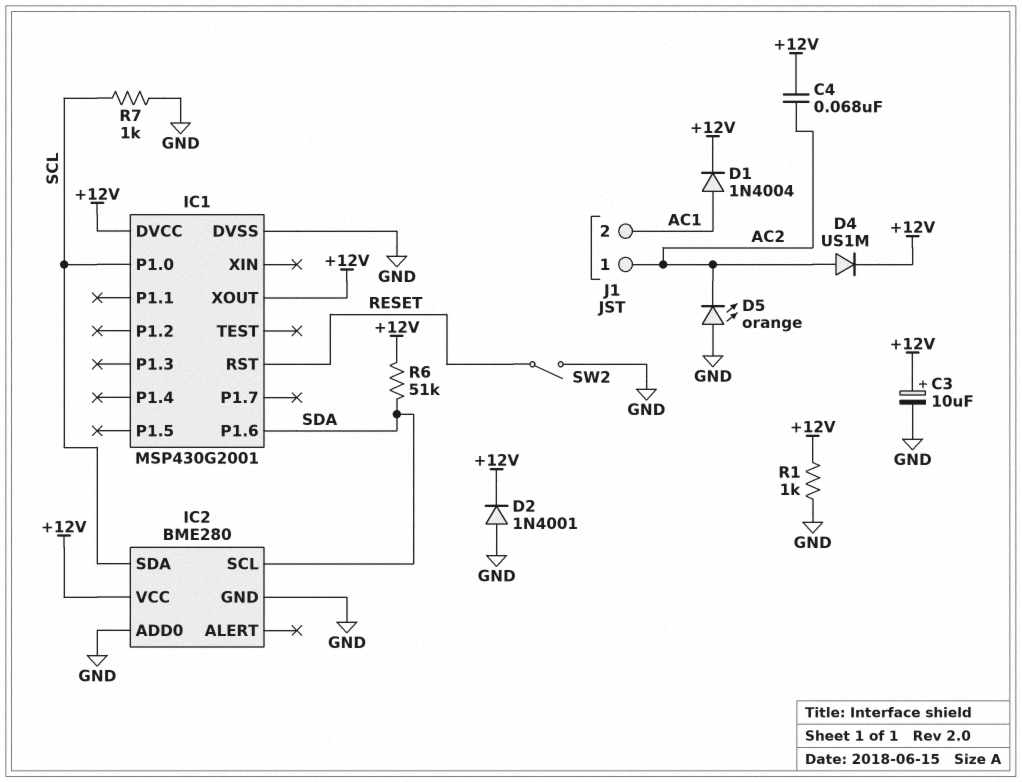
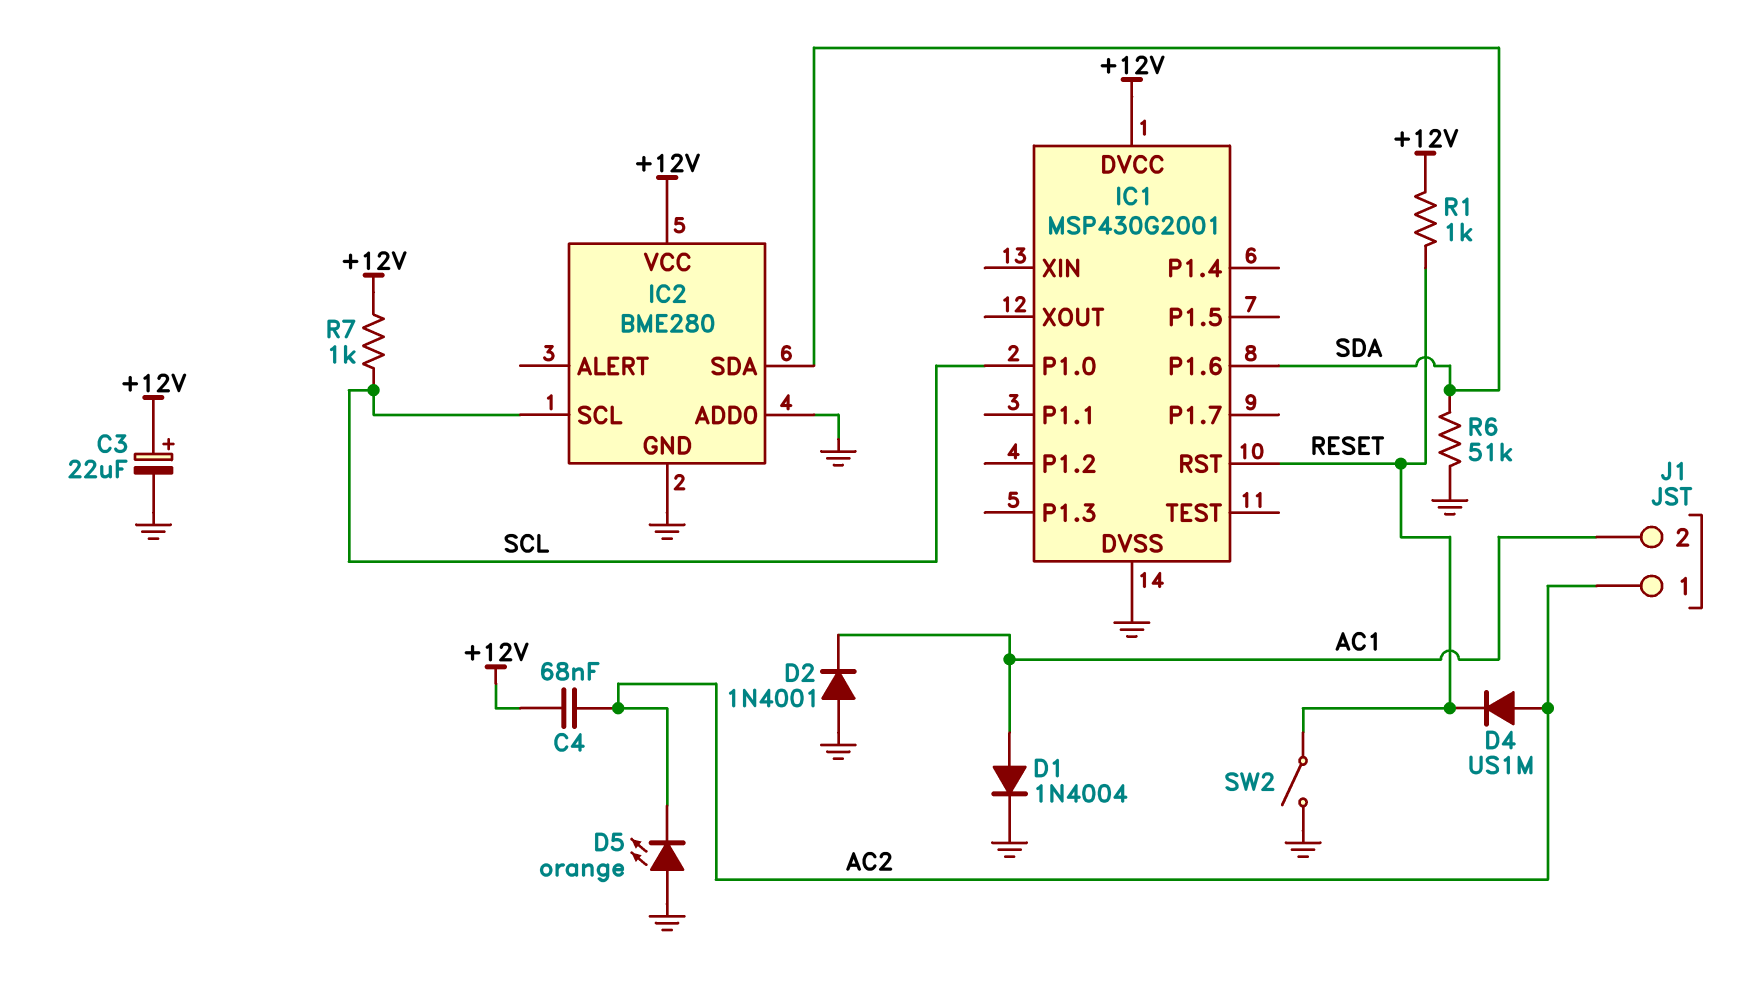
C3: 10uF (plus +12V, minus GND) -> 22uF (plus +12V, minus GND)
D1: diode 1N4004 (A AC1, K +12V) -> diode 1N4004 (A AC1, K GND)
D2: diode 1N4001 (A GND, K +12V) -> diode 1N4001 (A GND, K AC1)
D4: diode US1M (A AC2, K +12V) -> diode US1M (A AC2, K RESET)
IC1 pin XOUT: +12V -> none
IC2 pin SCL: SDA -> SCL
IC2 pin SDA: SCL -> SDA
R1: 1k (+12V, GND) -> 1k (+12V, RESET)
R6: 51k (+12V, SDA) -> 51k (GND, SDA)
R7: 1k (GND, SCL) -> 1k (+12V, SCL)

